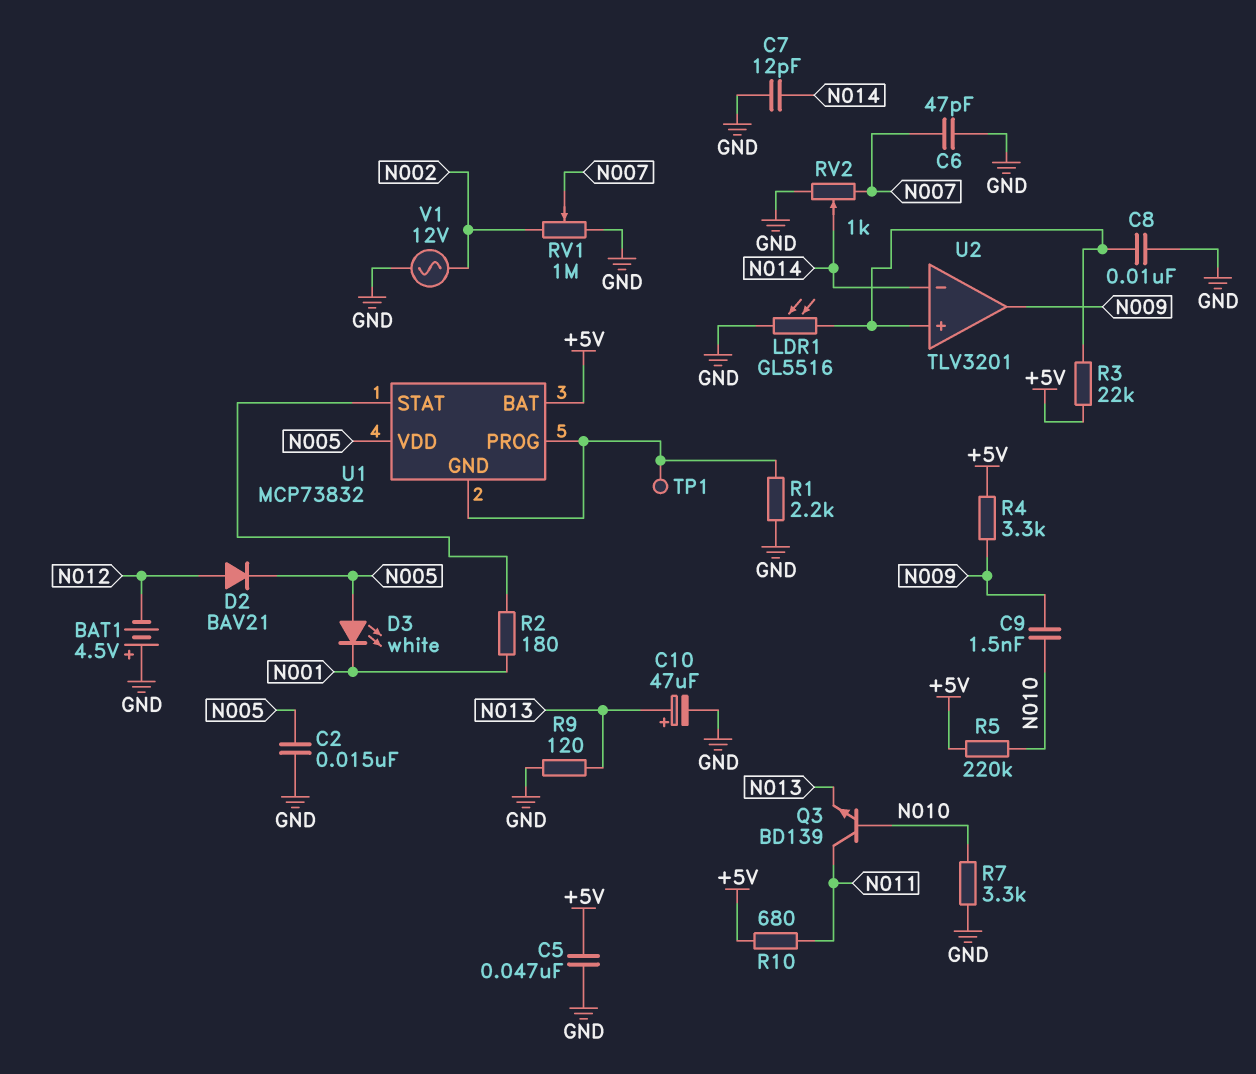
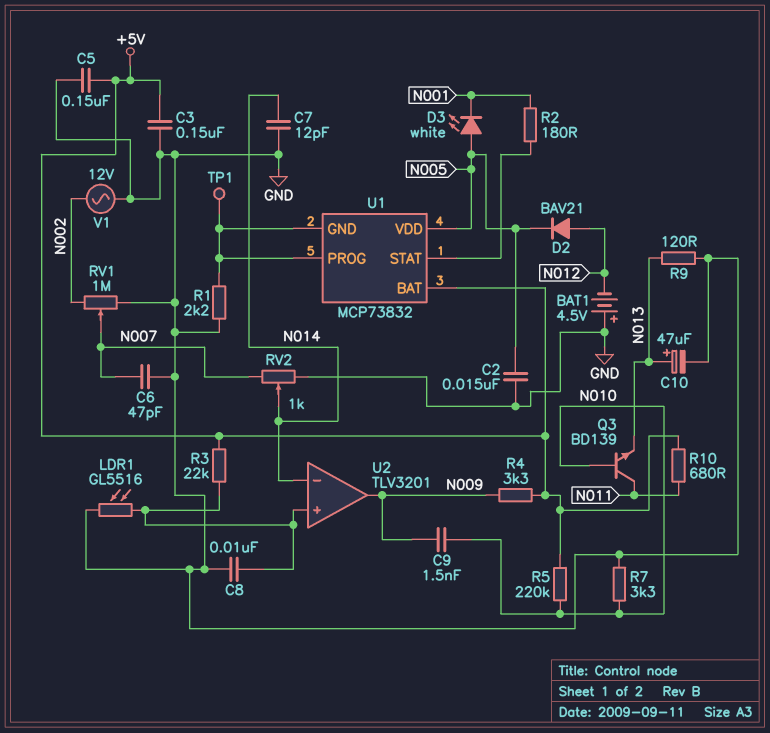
C3: none -> 150nF (+5V, GND)
C5: 47nF (+5V, GND) -> 150nF (+5V, GND)

